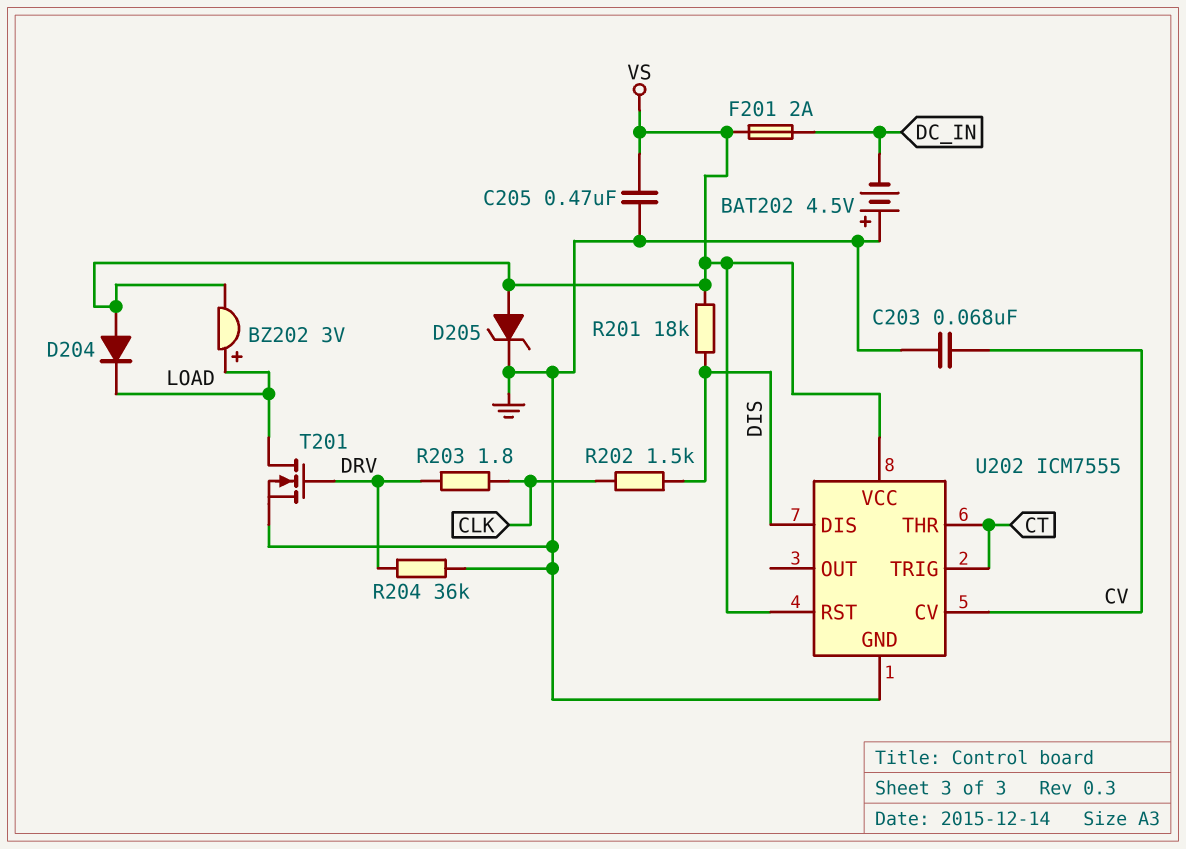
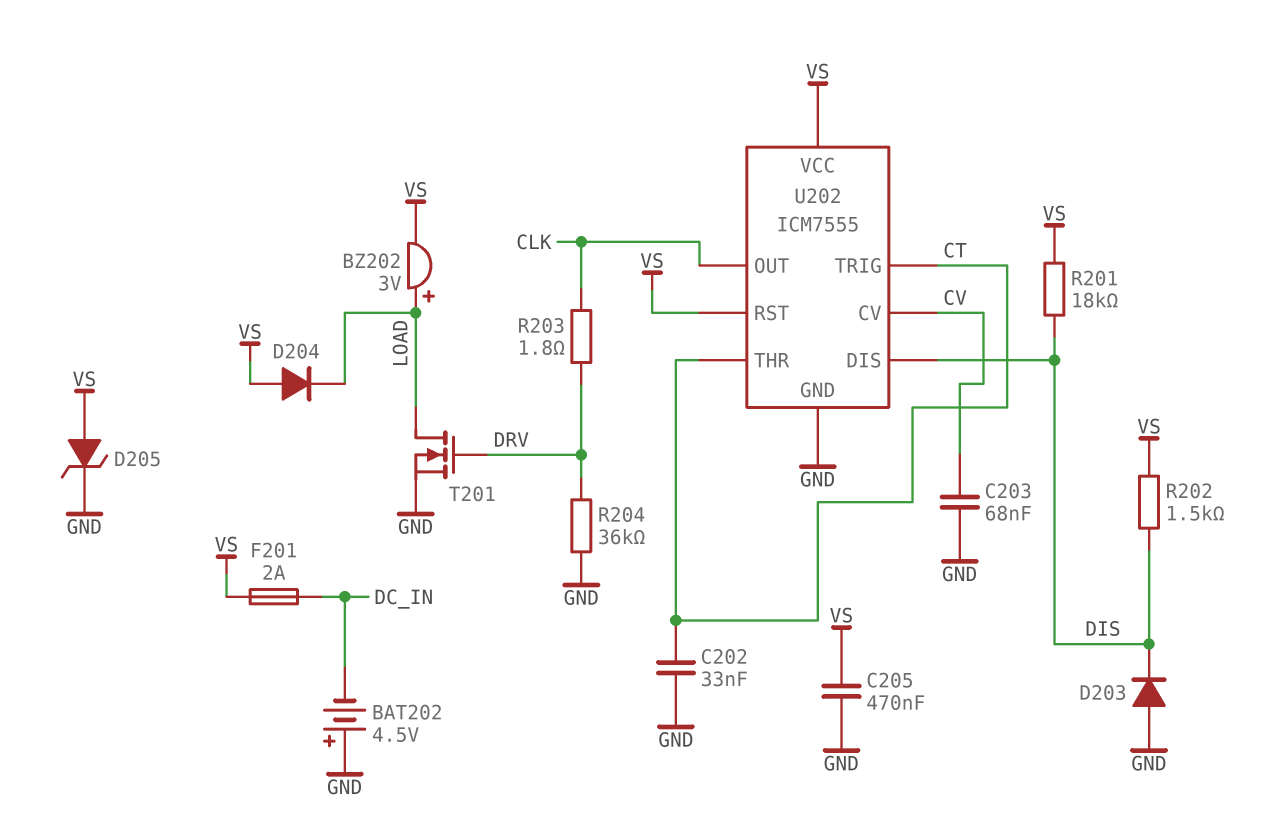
C202: none -> 33nF (CT, GND)
D203: none -> diode (A GND, K DIS)
R202: 1.5k (CLK, DIS) -> 1.5k (DIS, VS)
U202 pin OUT: none -> CLK

